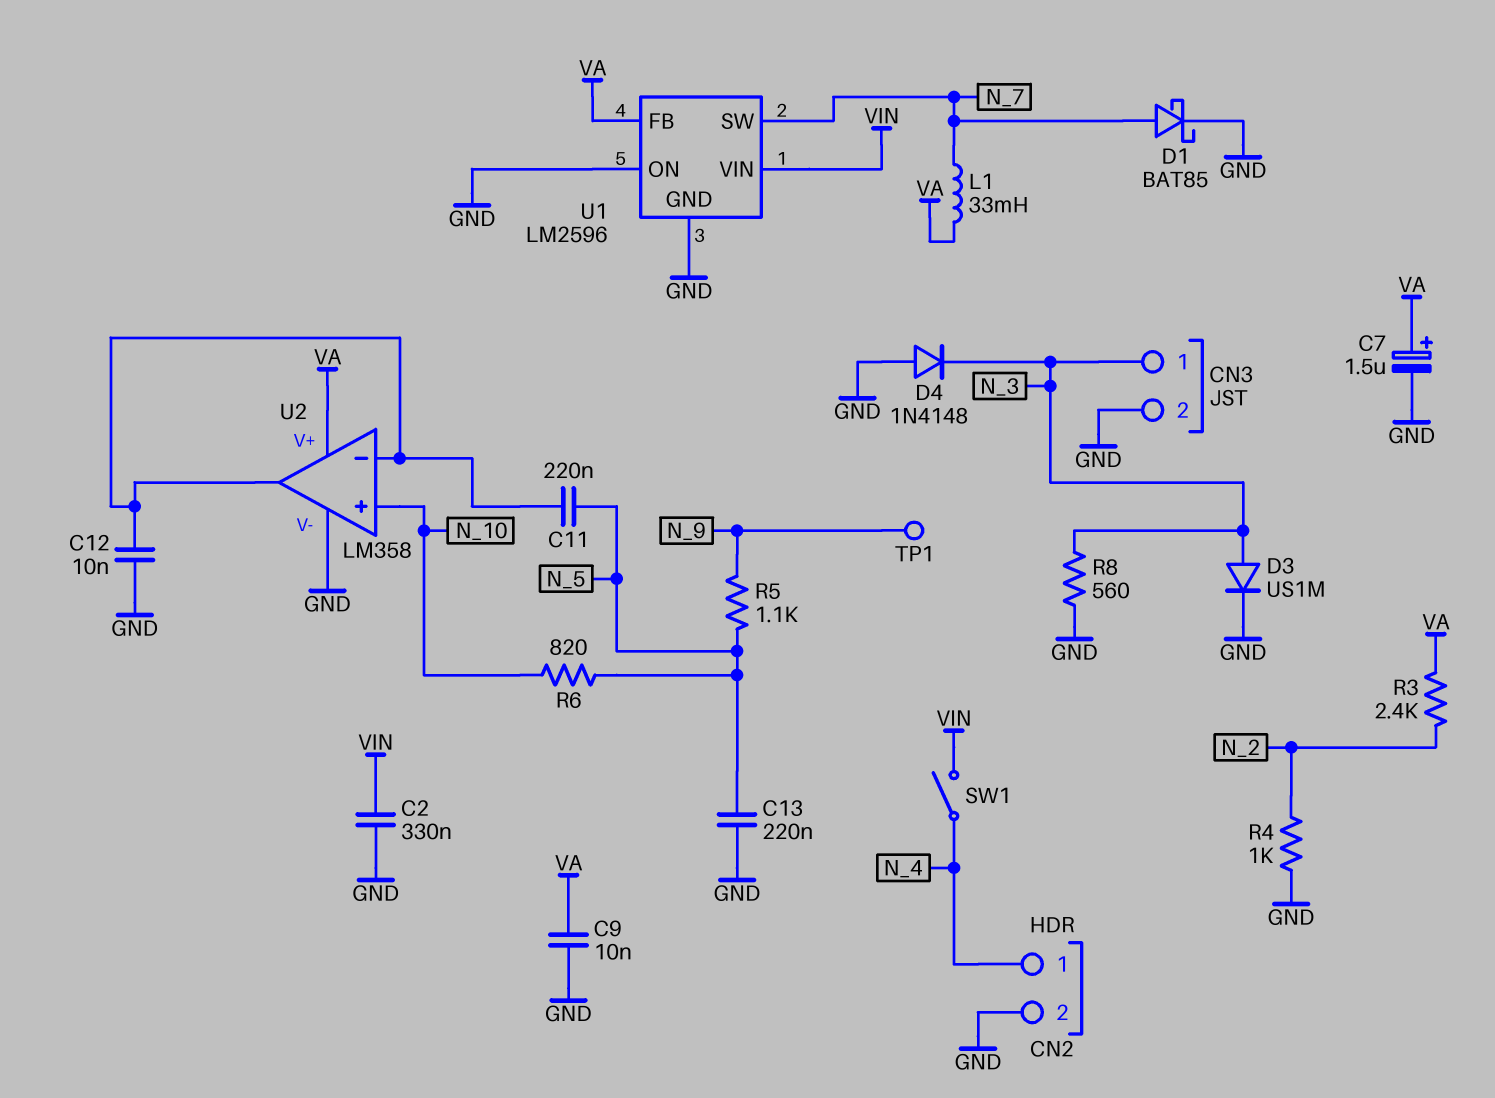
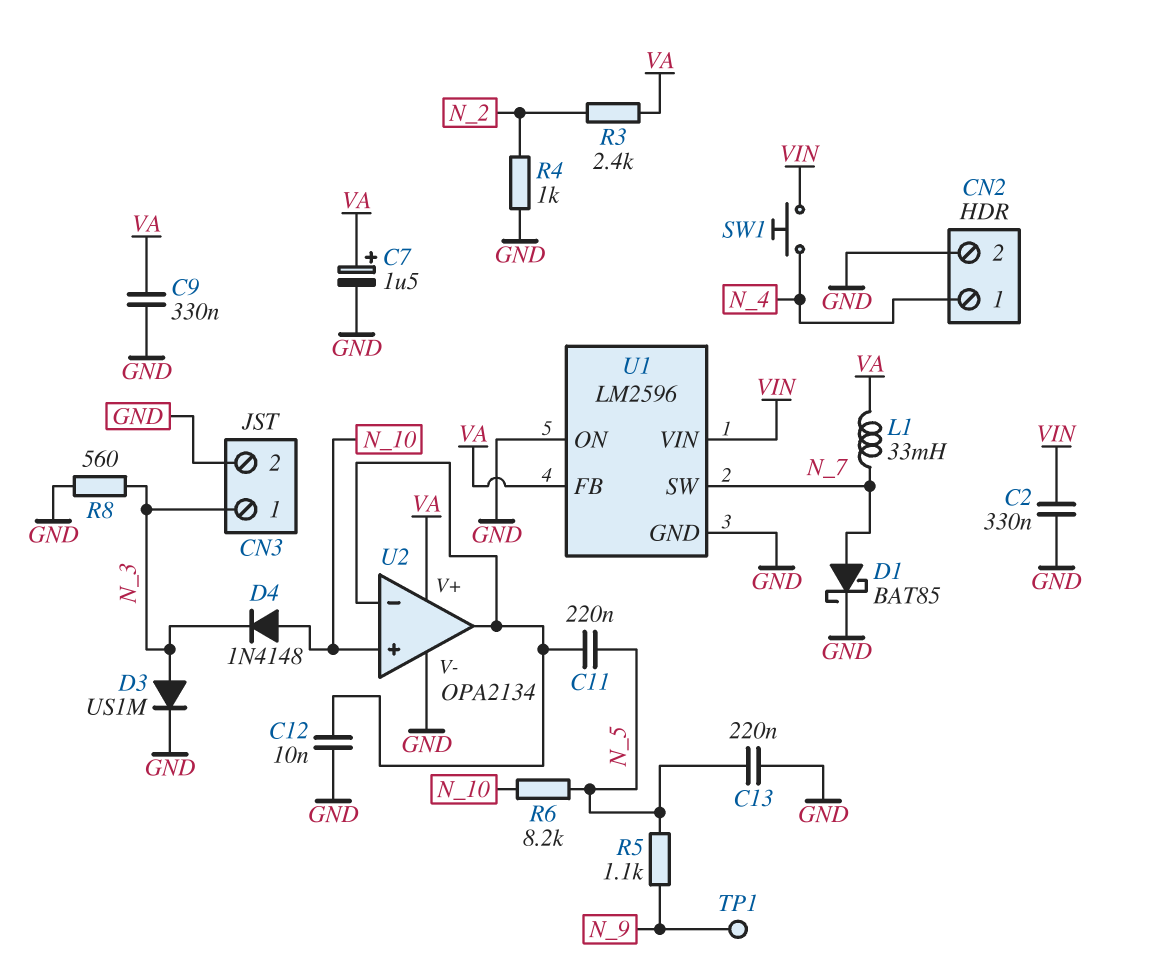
C9: 10nF (GND, VA) -> 330nF (GND, VA)
D4: diode 1N4148 (A GND, K N_3) -> diode 1N4148 (A N_10, K N_3)
R6: 820 (N_5, N_10) -> 8.2k (N_5, N_10)
SW1: switch (N_4, VIN) -> button (N_4, VIN)
U2: LM358 -> OPA2134

